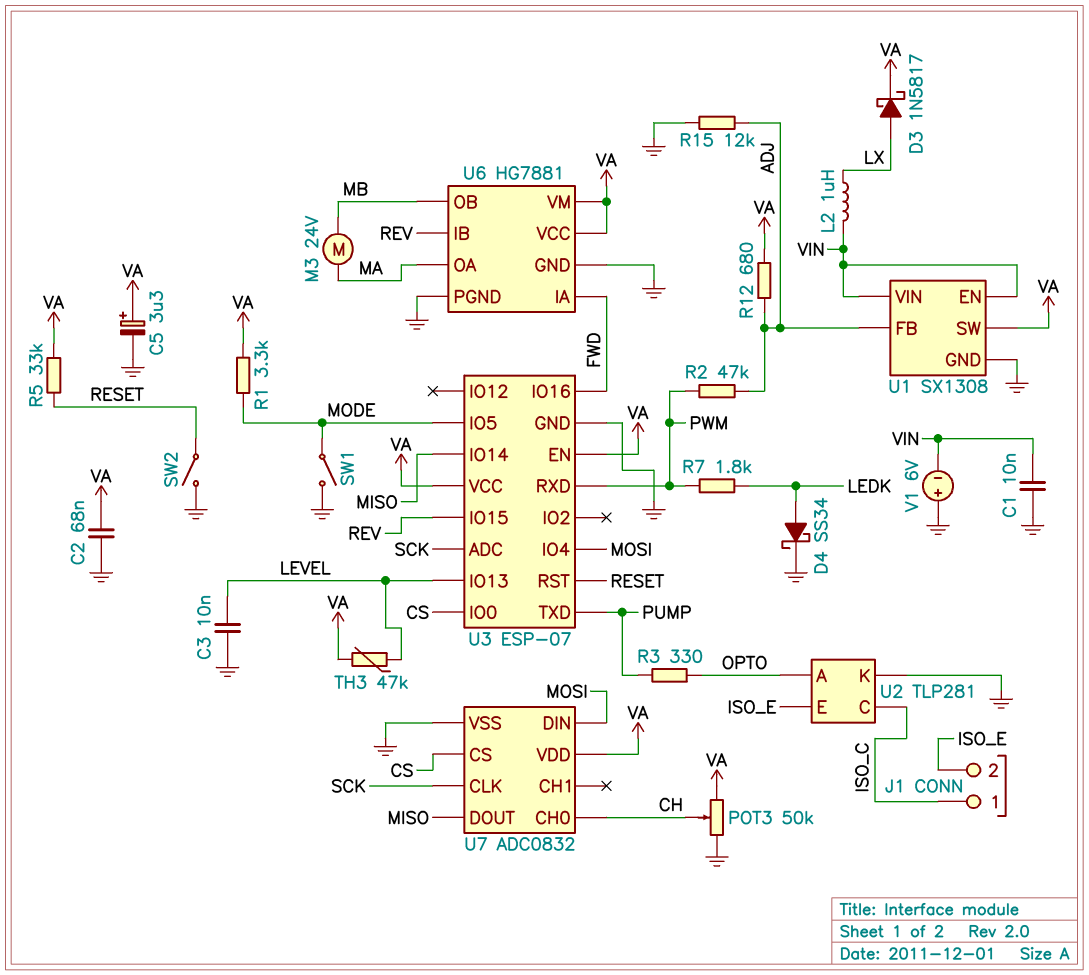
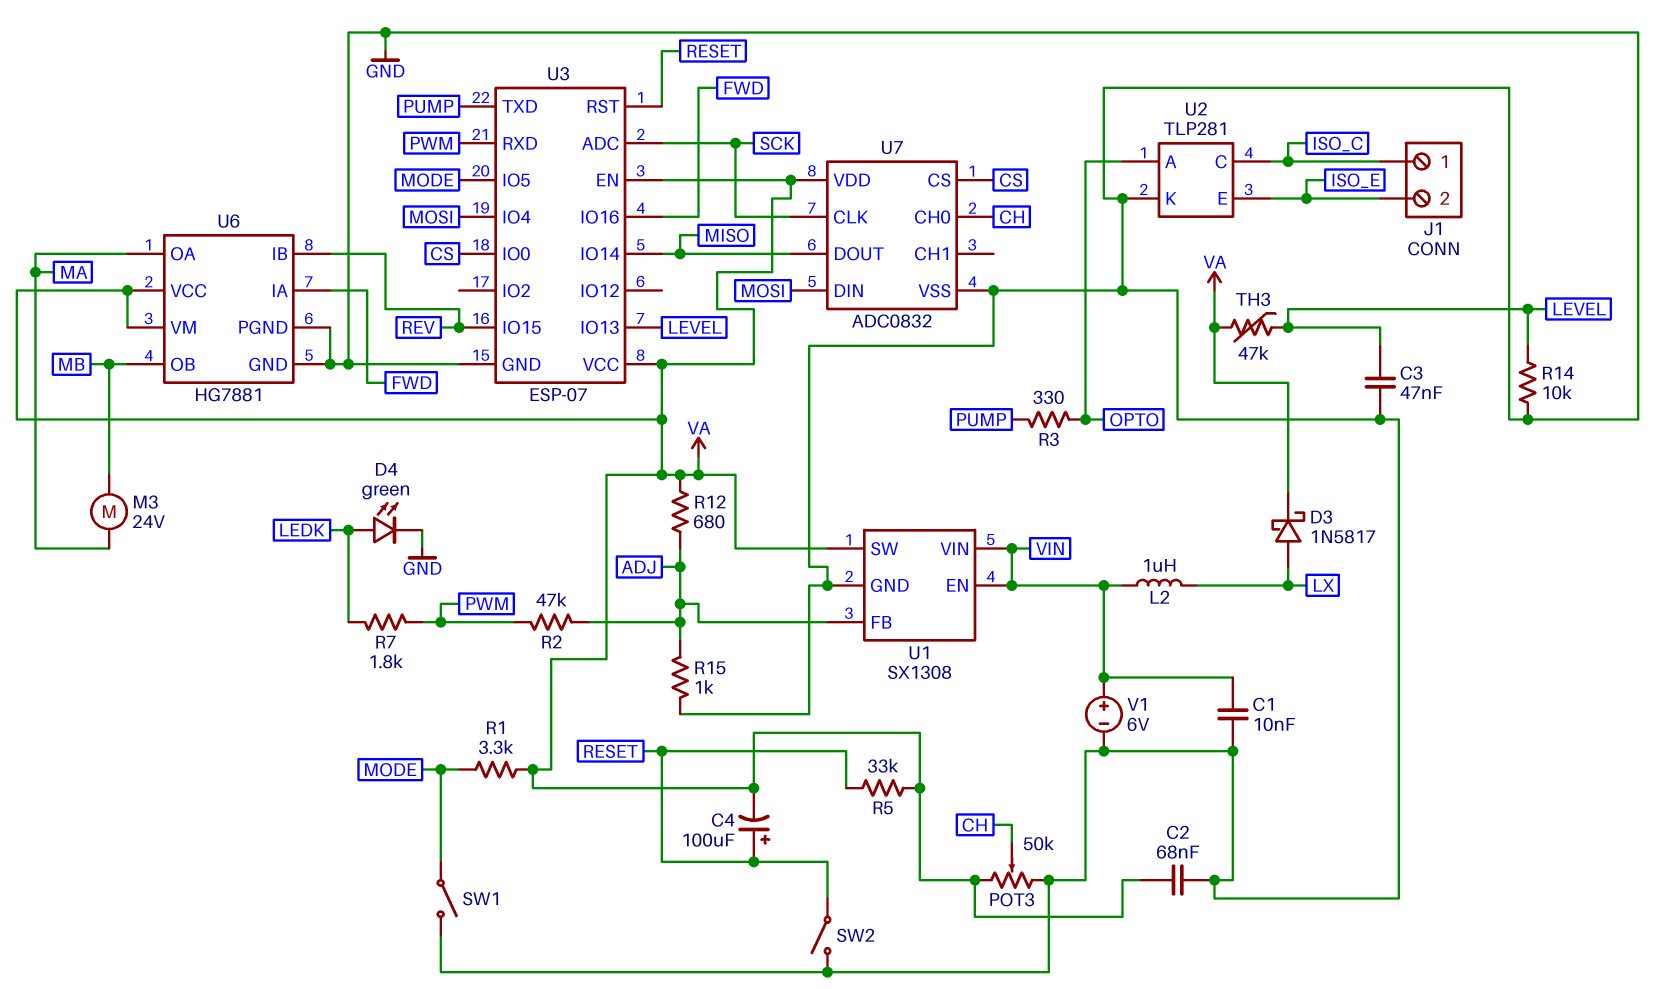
C3: 10nF (GND, LEVEL) -> 47nF (GND, LEVEL)
C4: none -> 100uF (plus RESET, minus VA)
C5: 3.3uF (plus VA, minus GND) -> none
D4: schottky SS34 (A LEDK, K GND) -> LED green (A LEDK, K GND)
R14: none -> 10k (GND, LEVEL)
R15: 12k (ADJ, GND) -> 1k (ADJ, GND)
V1: 6V (plus GND, minus VIN) -> 6V (plus VIN, minus GND)

